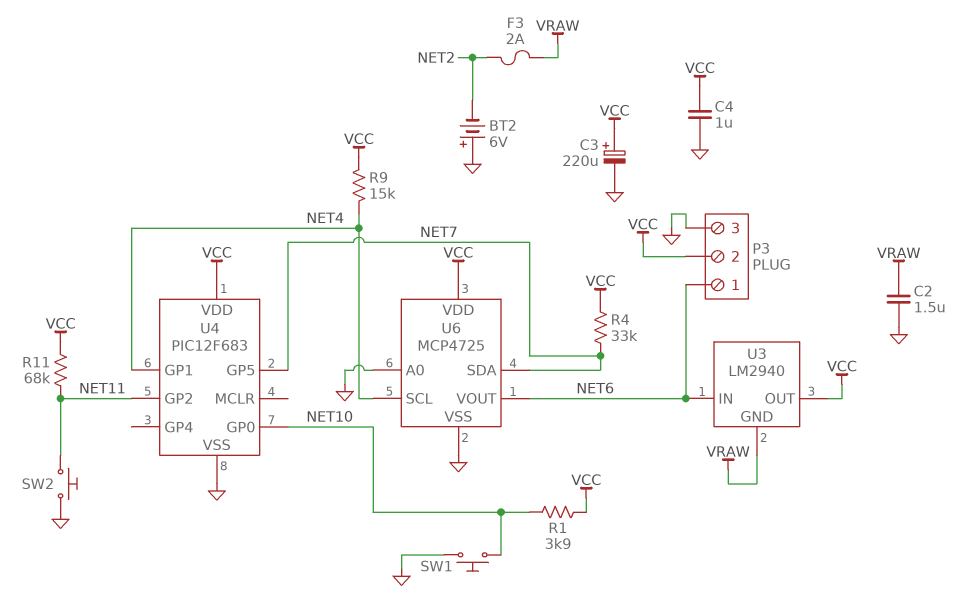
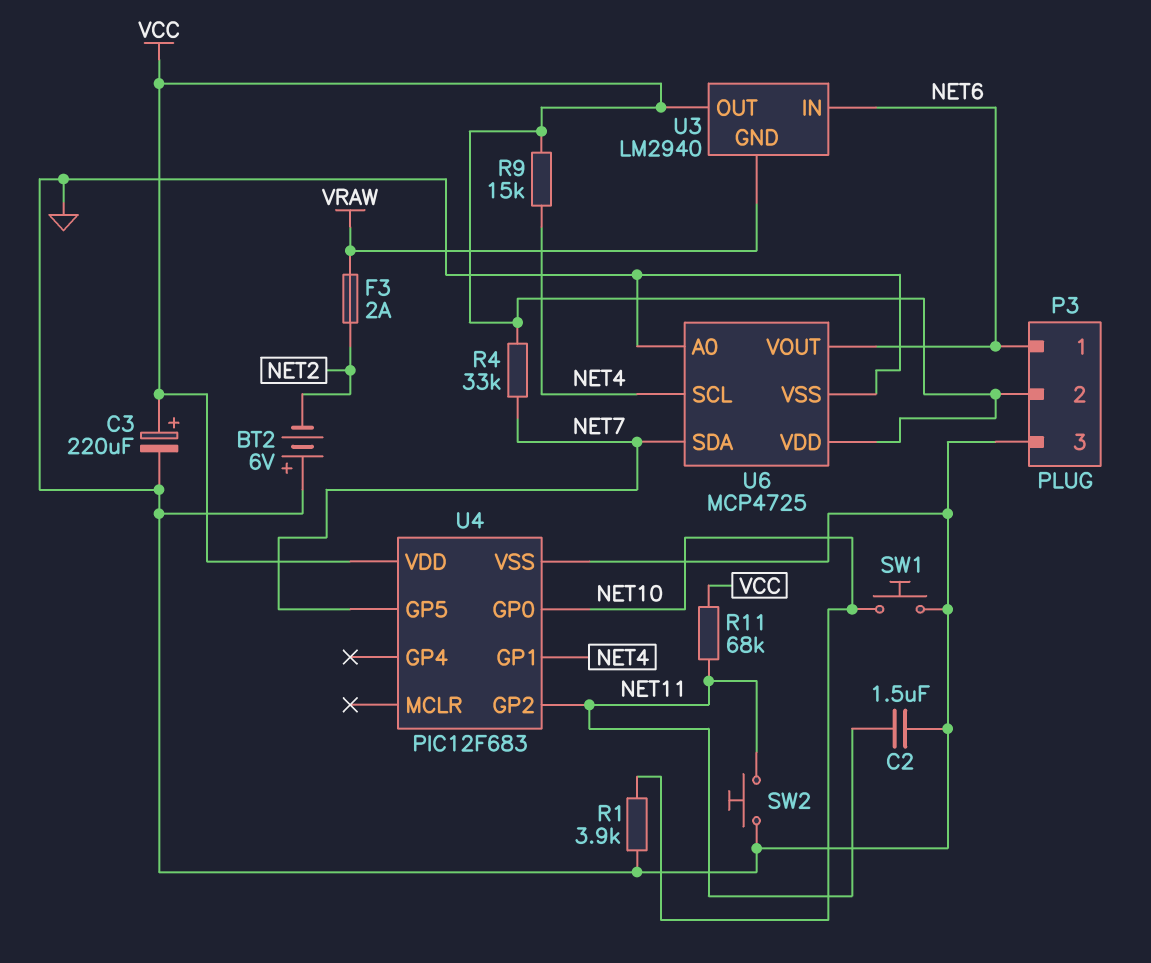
C2: 1.5uF (GND, VRAW) -> 1.5uF (GND, NET11)
C4: 1uF (GND, VCC) -> none
R1: 3.9k (NET10, VCC) -> 3.9k (GND, NET10)

